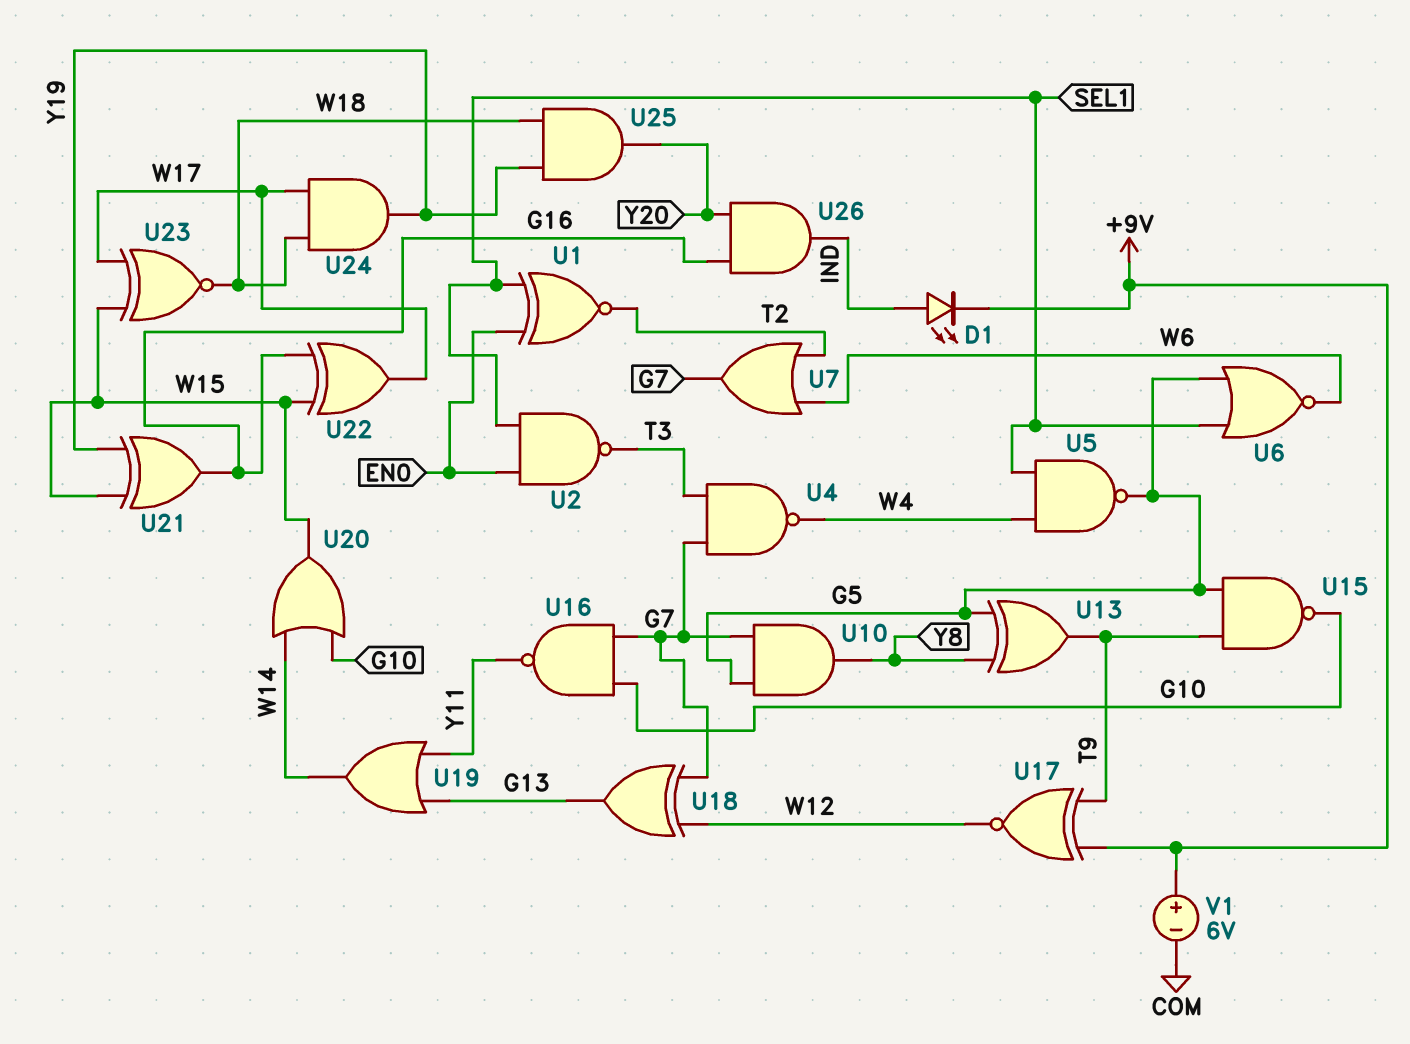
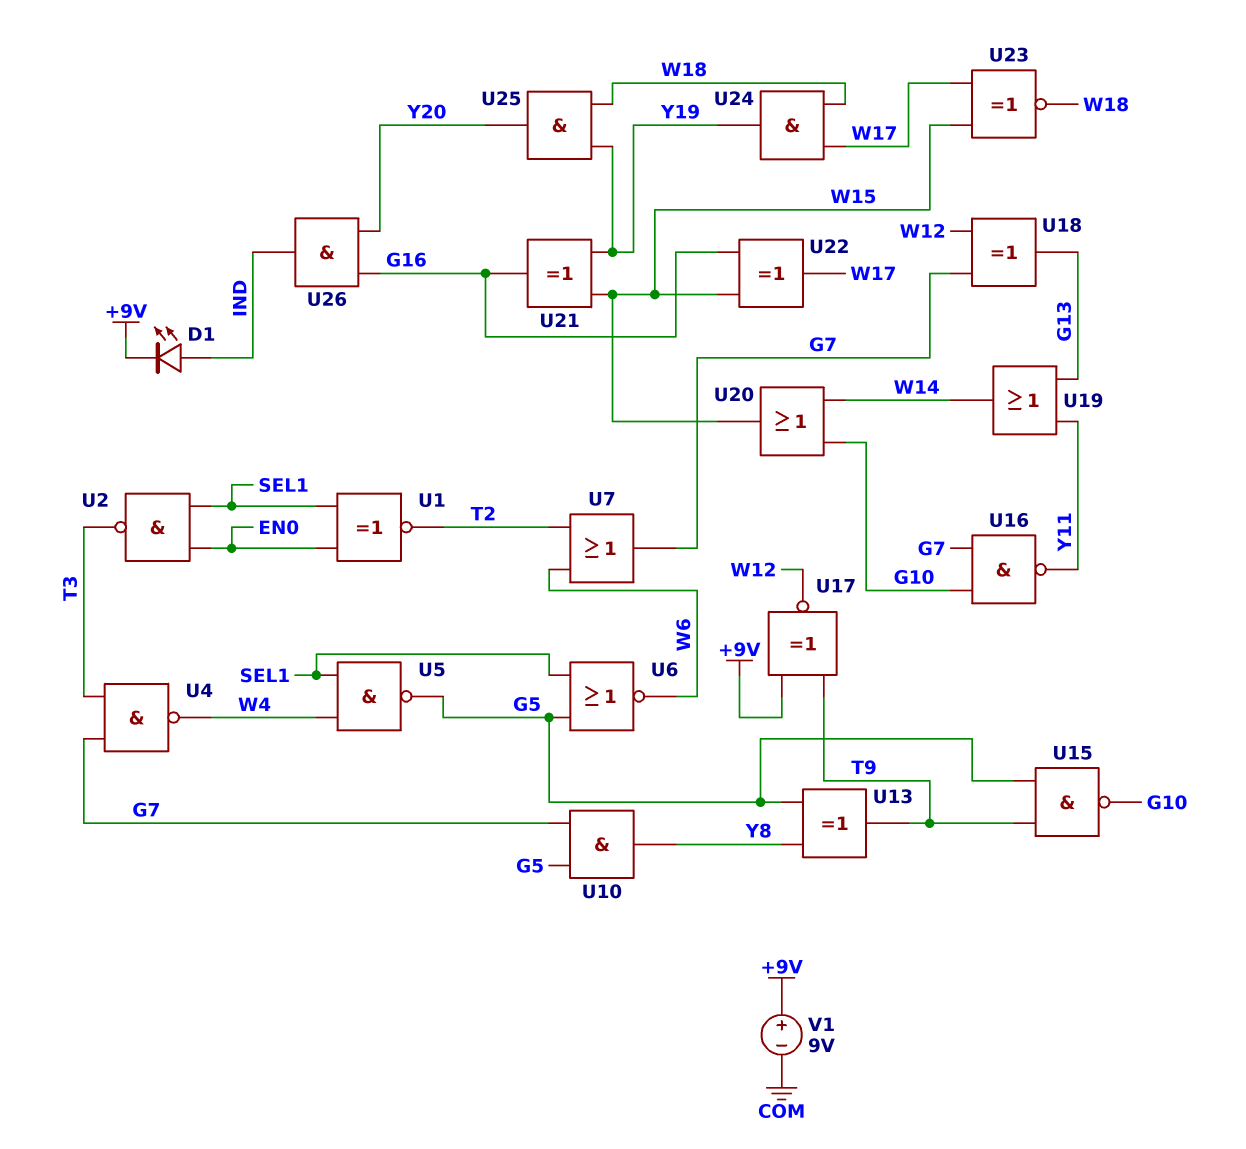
V1: 6V (plus +9V, minus COM) -> 9V (plus +9V, minus COM)

